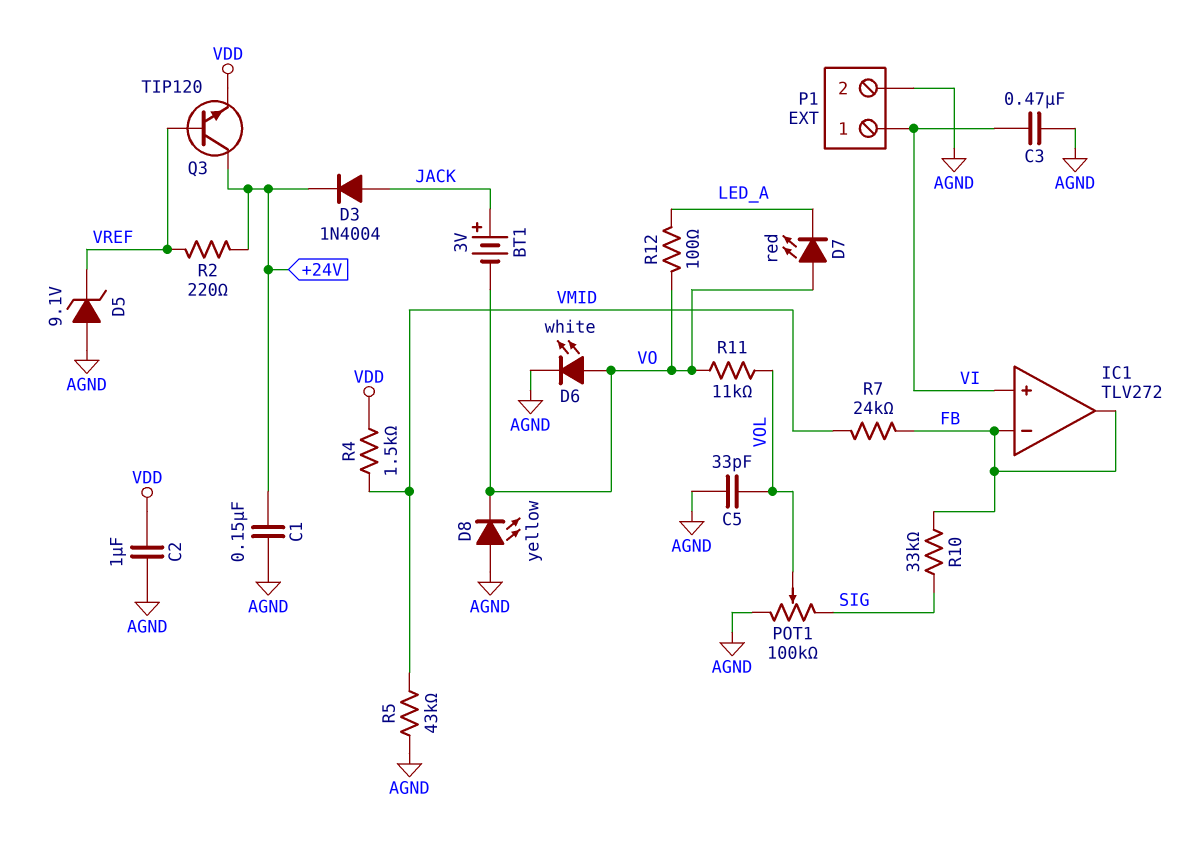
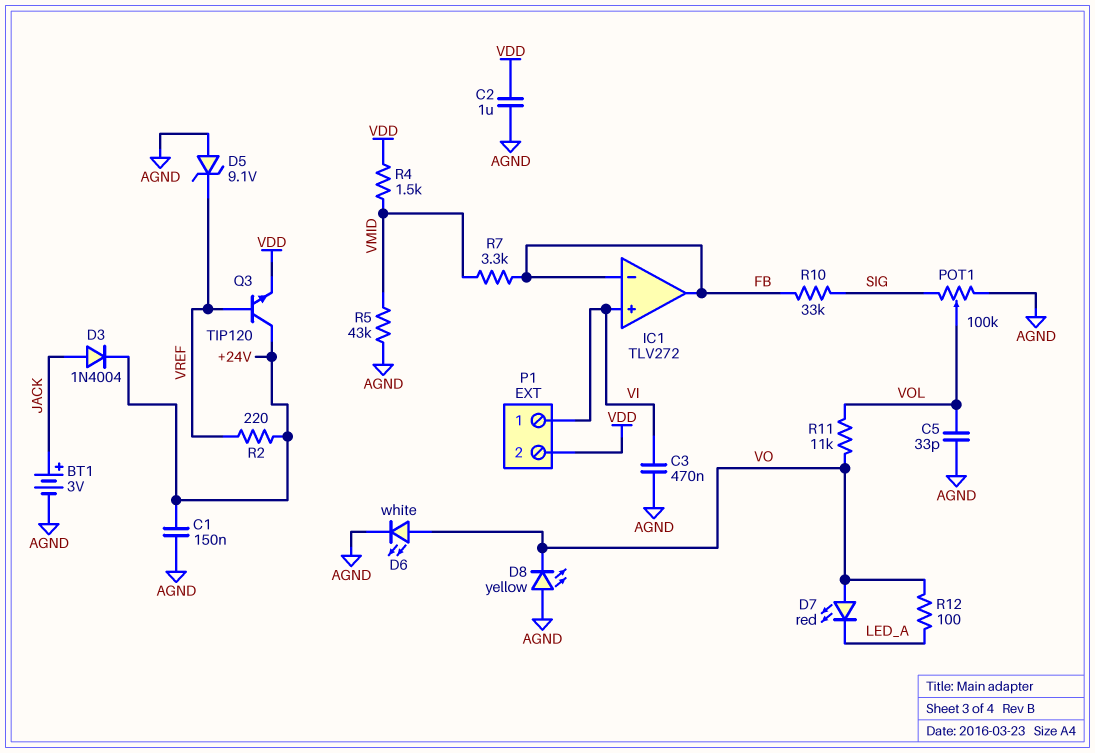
BT1: 3V (plus JACK, minus VO) -> 3V (plus JACK, minus AGND)
P1 pin 2: AGND -> VDD
R7: 24k (FB, VMID) -> 3.3k (FB, VMID)

